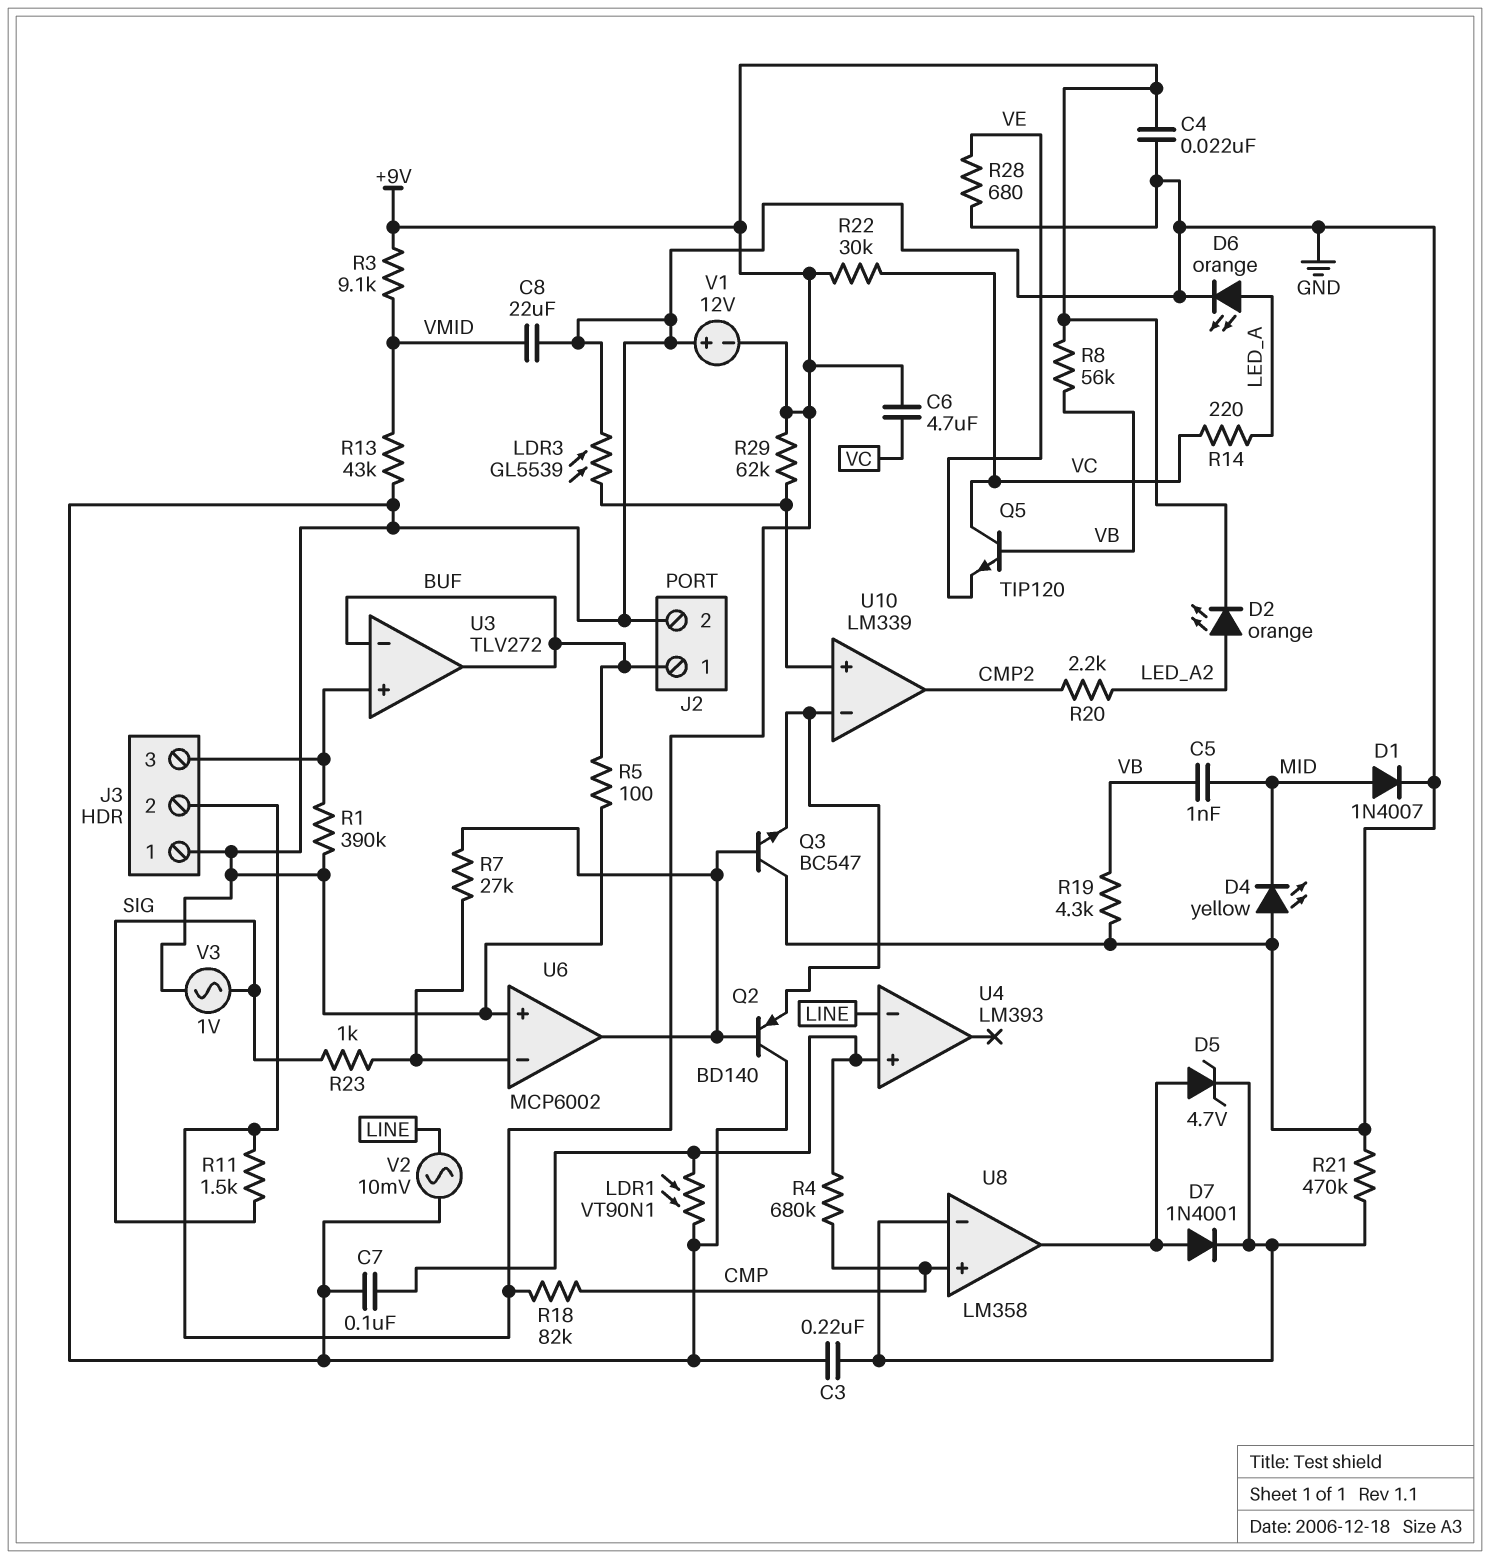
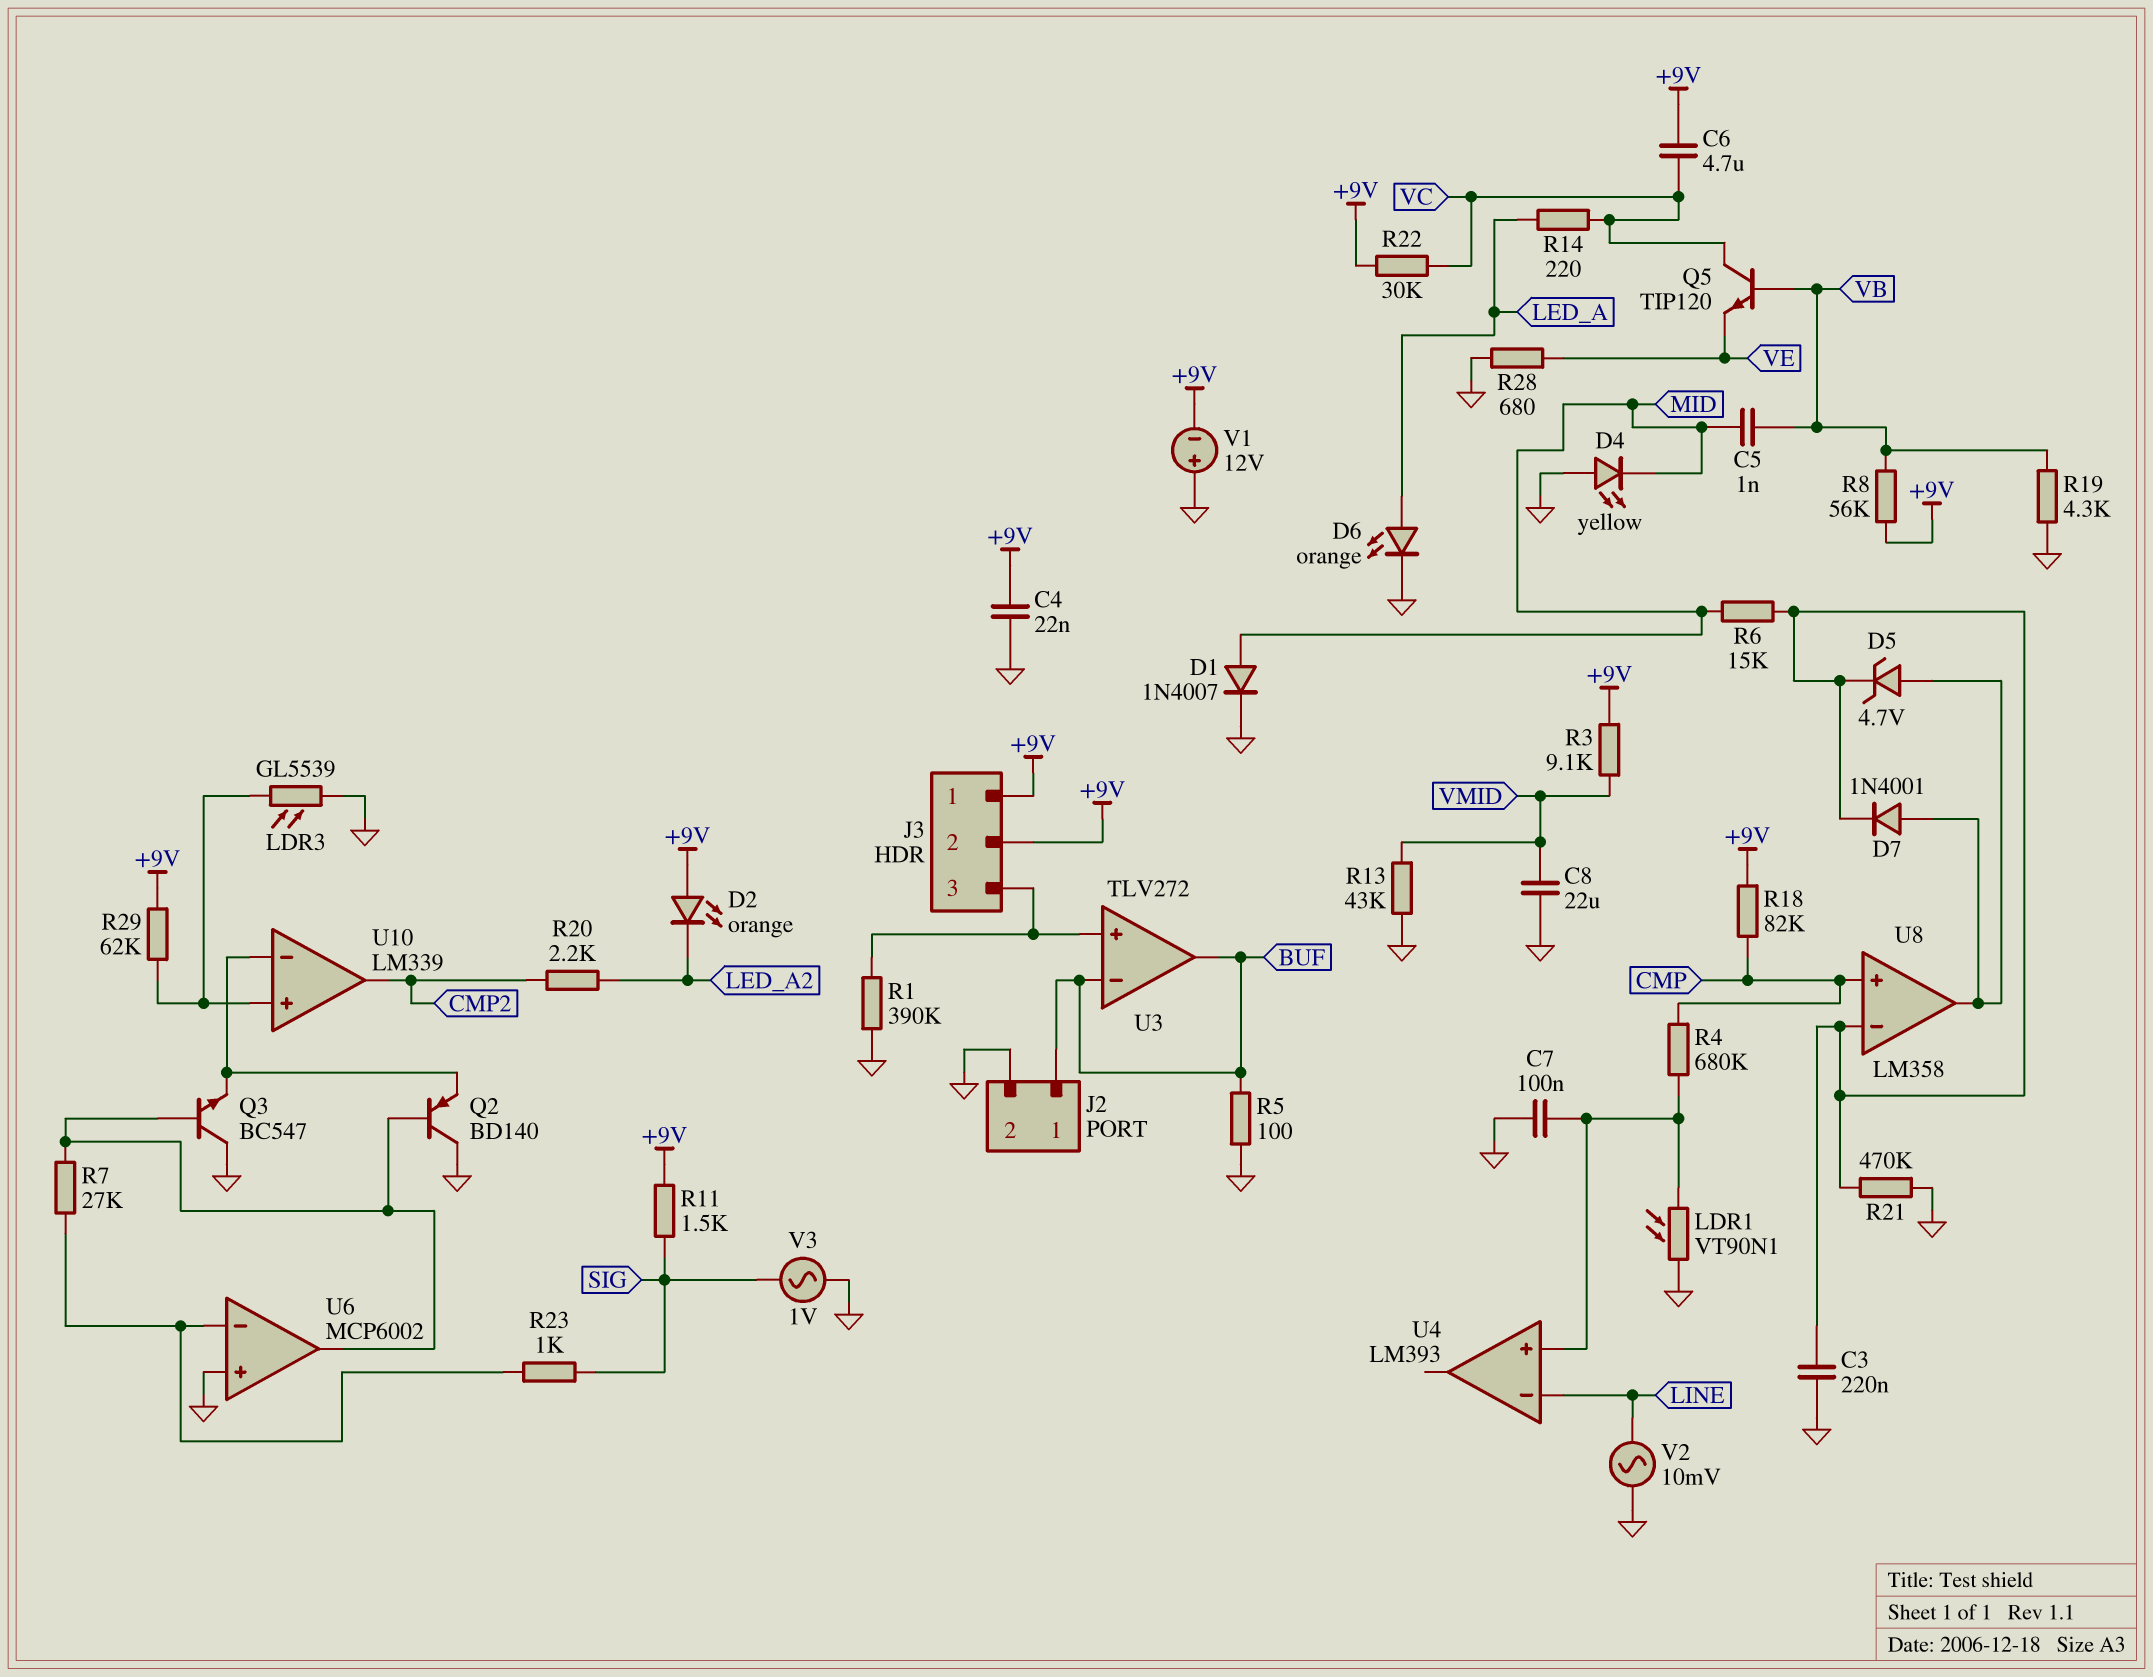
D2: LED orange (A LED_A2, K +9V) -> LED orange (A +9V, K LED_A2)
J3 pin 1: GND -> +9V
R6: none -> 15k (MID, U8/in-)

